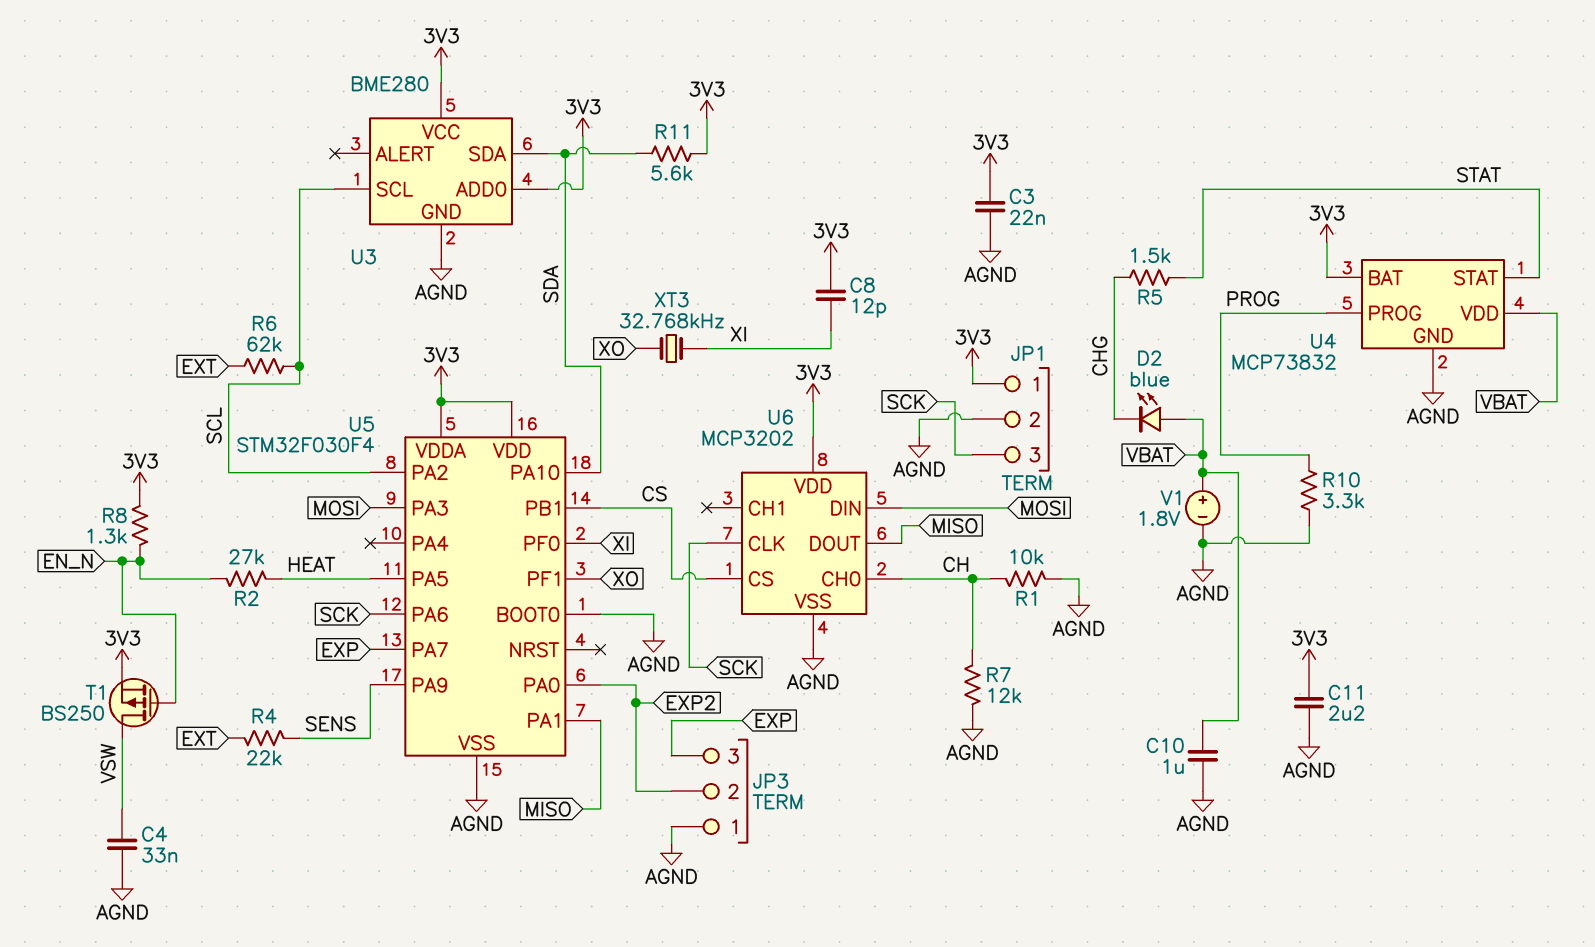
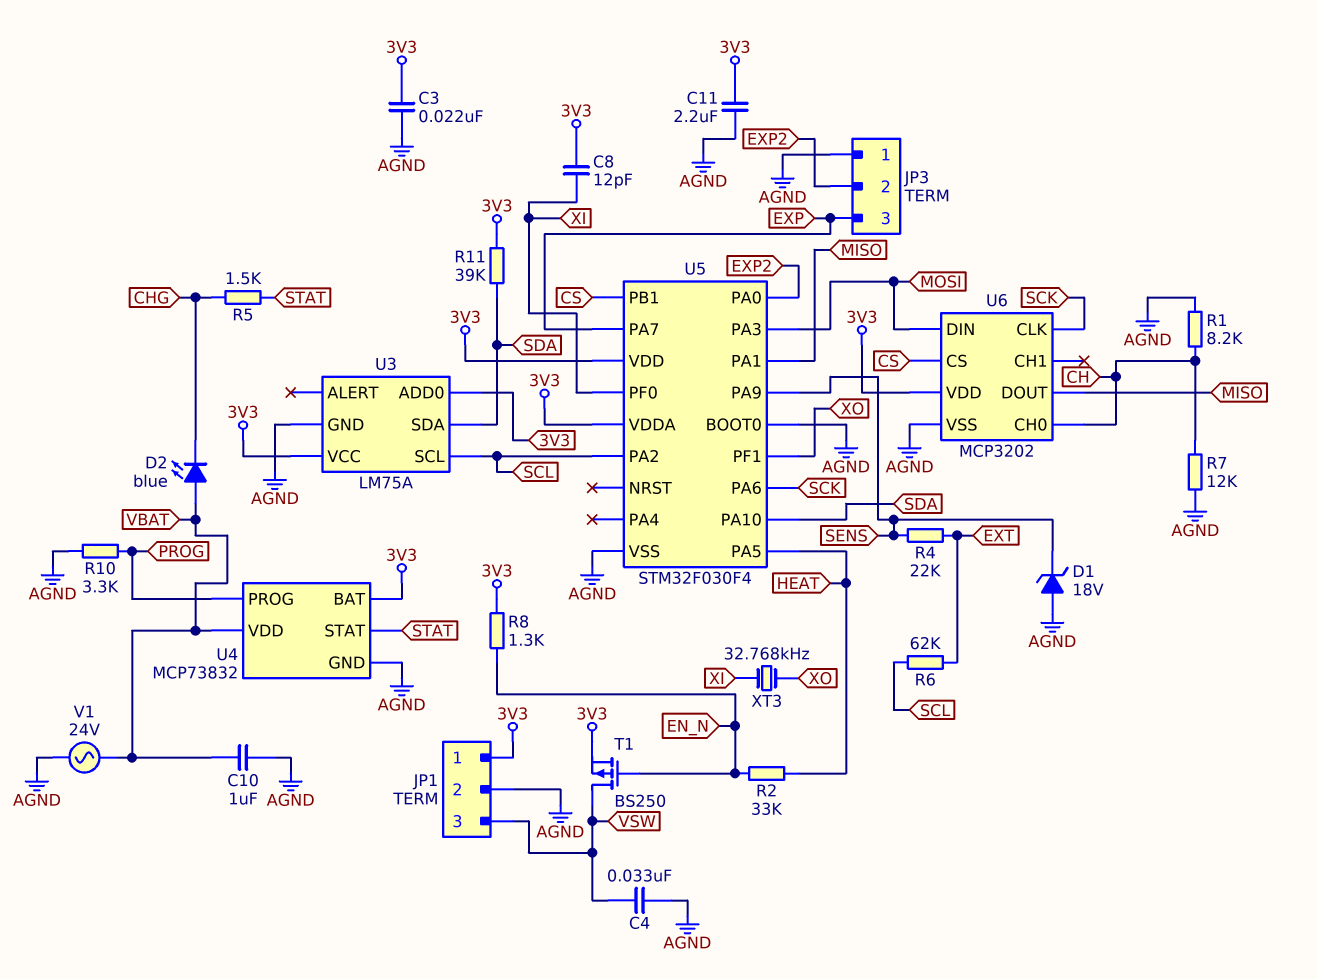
D1: none -> zener 18V (A AGND, K SENS)
JP1 pin 3: SCK -> VSW
R1: 10k (AGND, CH) -> 8.2k (AGND, CH)
R2: 27k (EN_N, HEAT) -> 33k (EN_N, HEAT)
R11: 5.6k (3V3, SDA) -> 39k (3V3, SDA)
U3: BME280 -> LM75A
V1: 1.8V (plus VBAT, minus AGND) -> AC 24V (AGND, VBAT)

